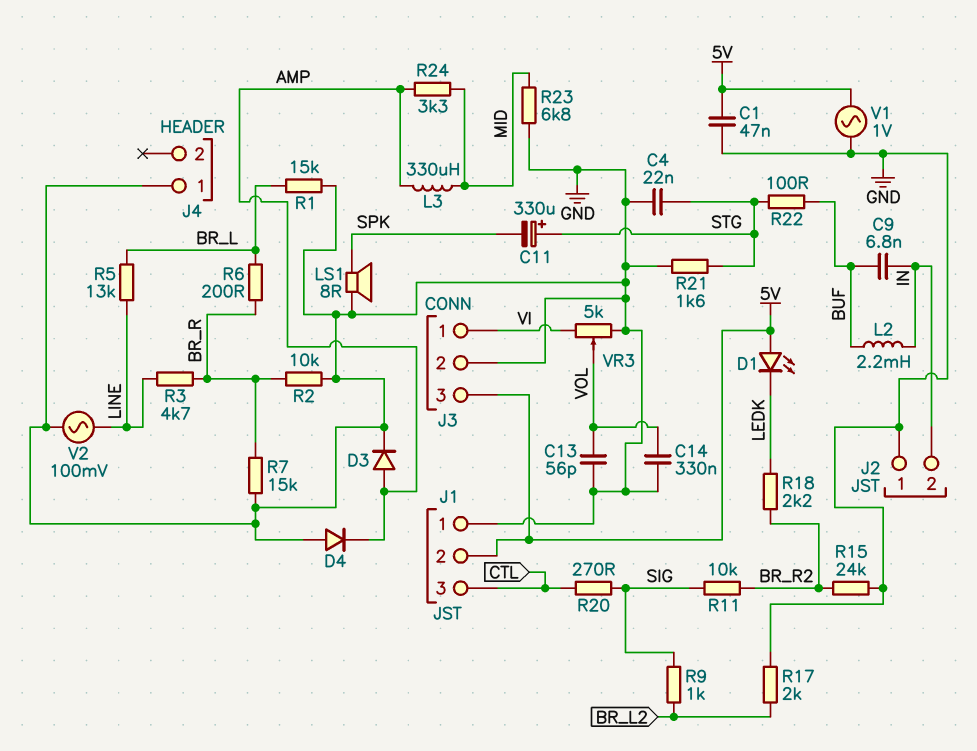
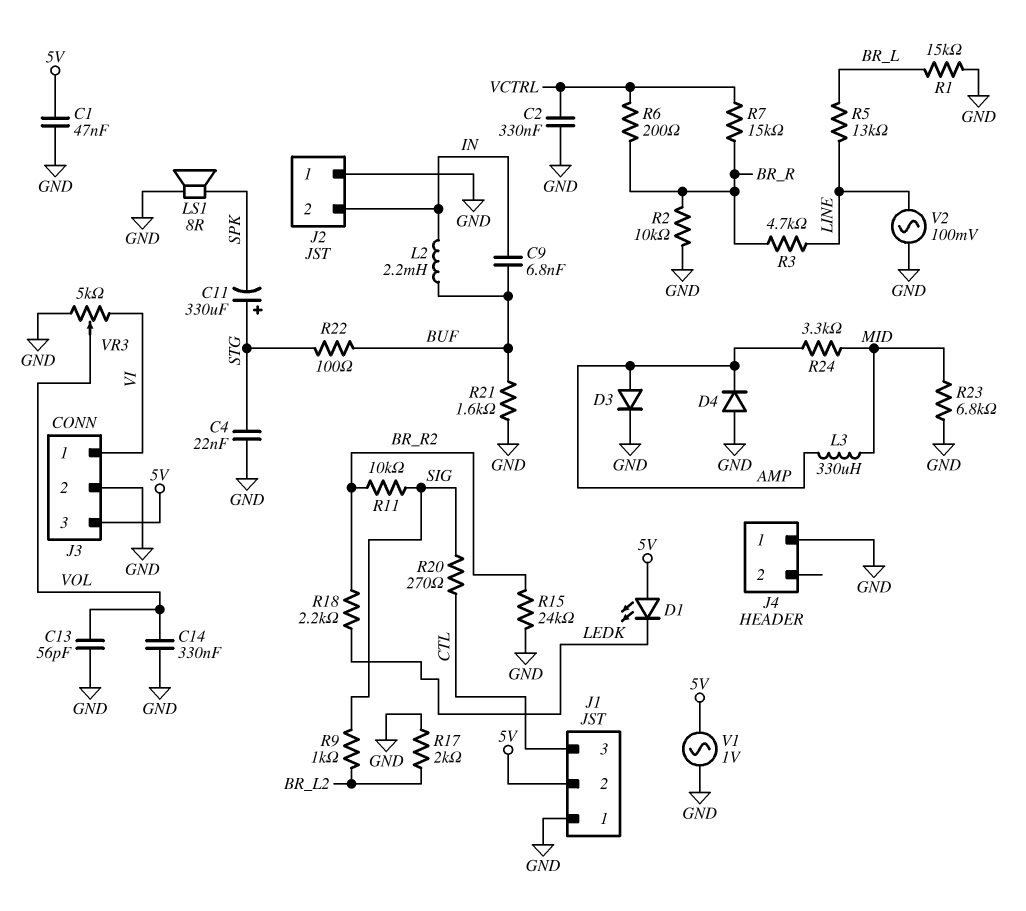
C2: none -> 330nF (GND, VCTRL)
R6: 200 (BR_L, BR_R) -> 200 (BR_R, VCTRL)
R7: 15k (BR_R, GND) -> 15k (BR_R, VCTRL)
R21: 1.6k (GND, STG) -> 1.6k (BUF, GND)

